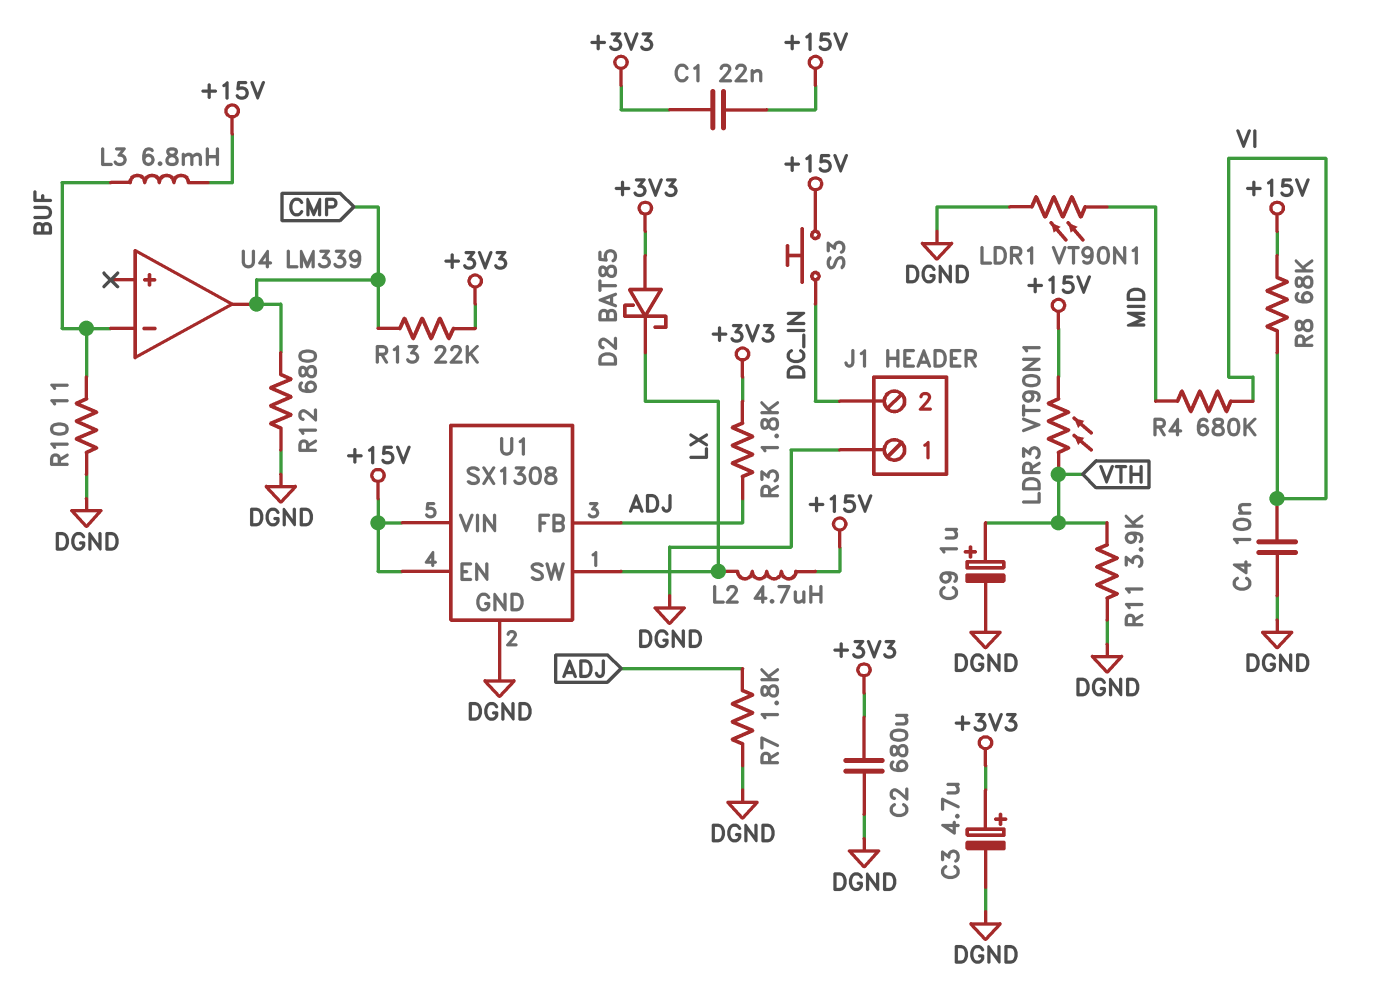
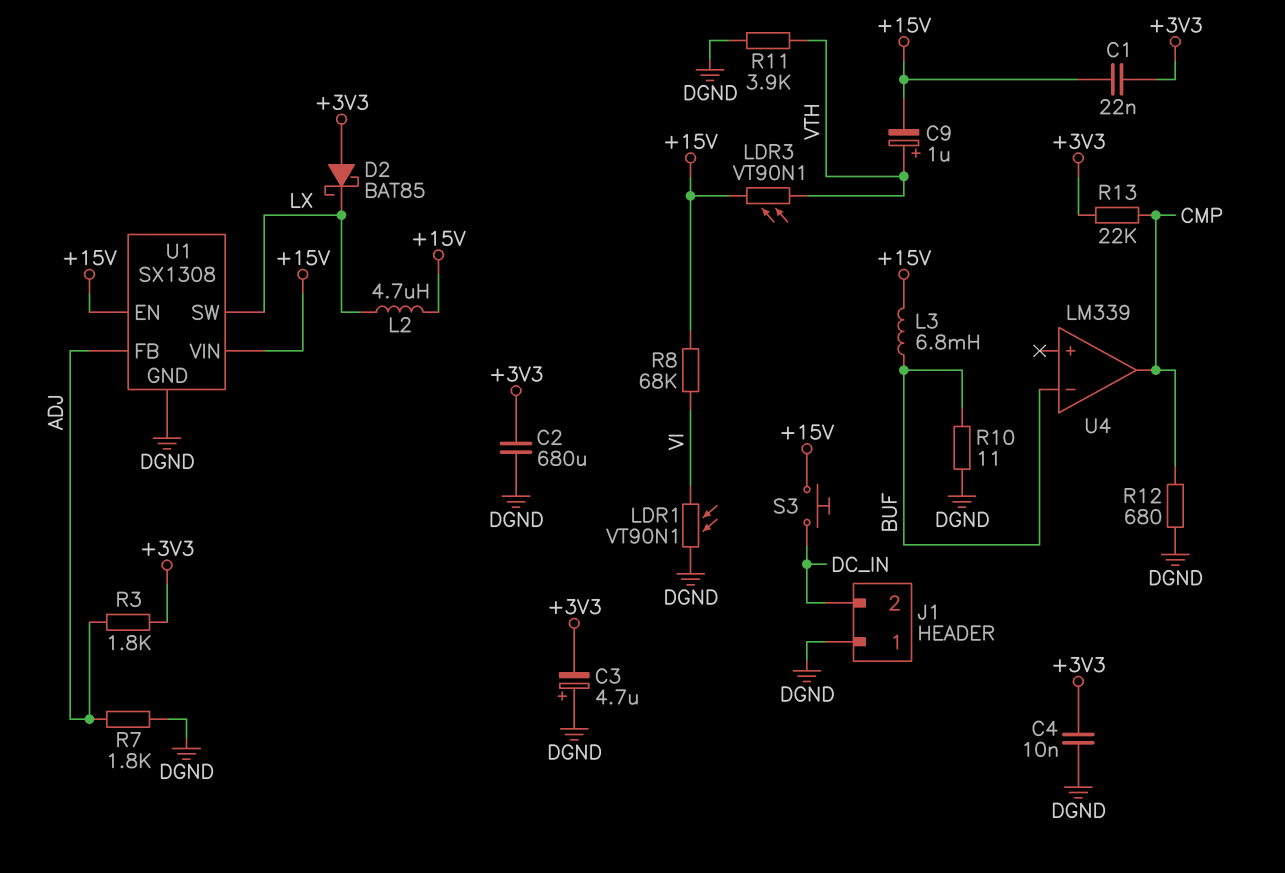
C3: 4.7uF (plus +3V3, minus DGND) -> 4.7uF (plus DGND, minus +3V3)
C4: 10nF (DGND, VI) -> 10nF (+3V3, DGND)
C9: 1uF (plus VTH, minus DGND) -> 1uF (plus VTH, minus +15V)
LDR1: VT90N1 (DGND, MID) -> VT90N1 (DGND, VI)
R4: 680k (MID, VI) -> none

